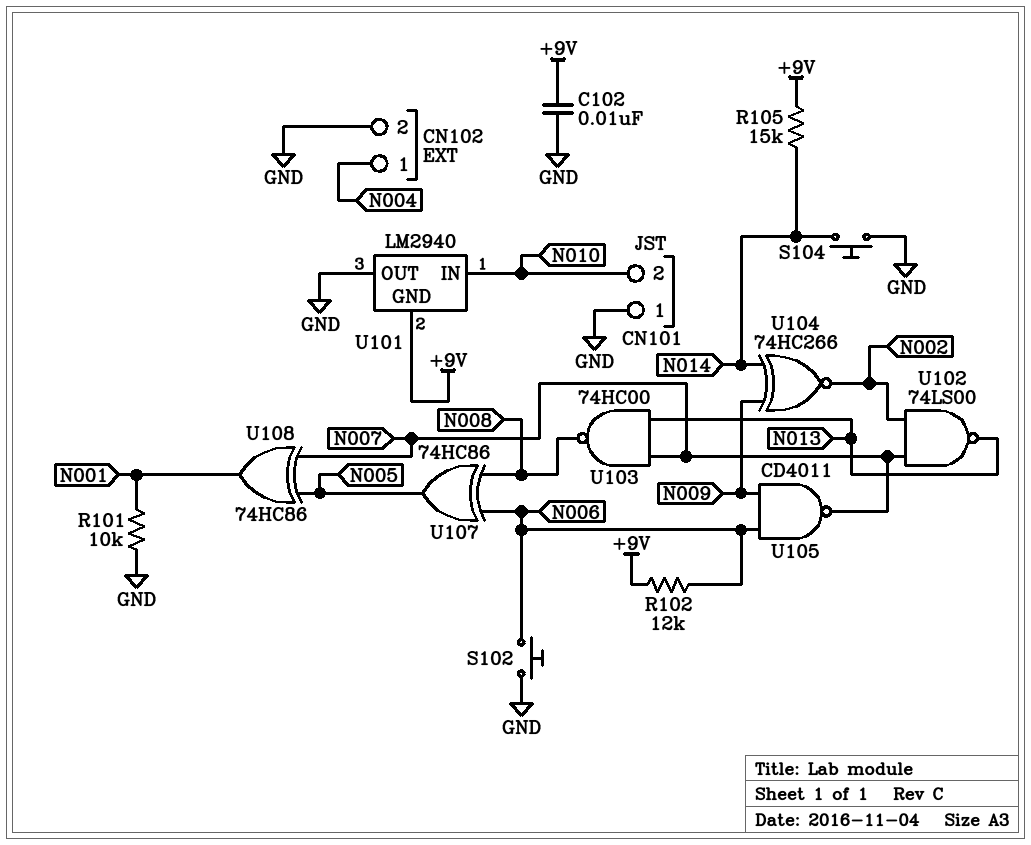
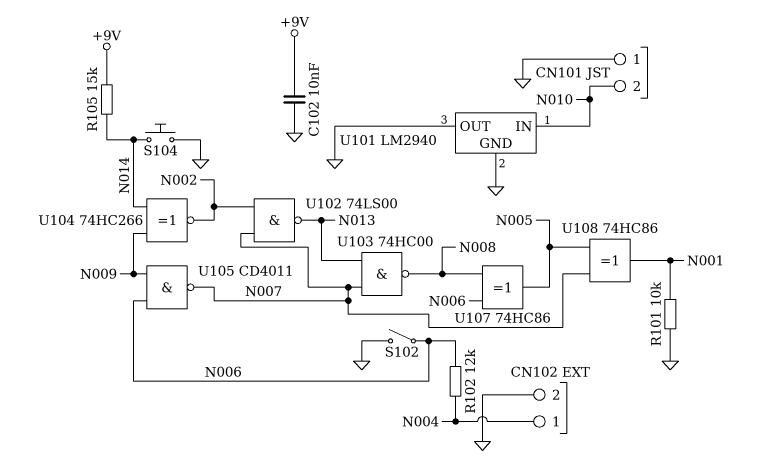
R102: 12k (+9V, N006) -> 12k (N004, N006)
S102: button (GND, N006) -> switch (GND, N006)
U101 pin GND: +9V -> GND

